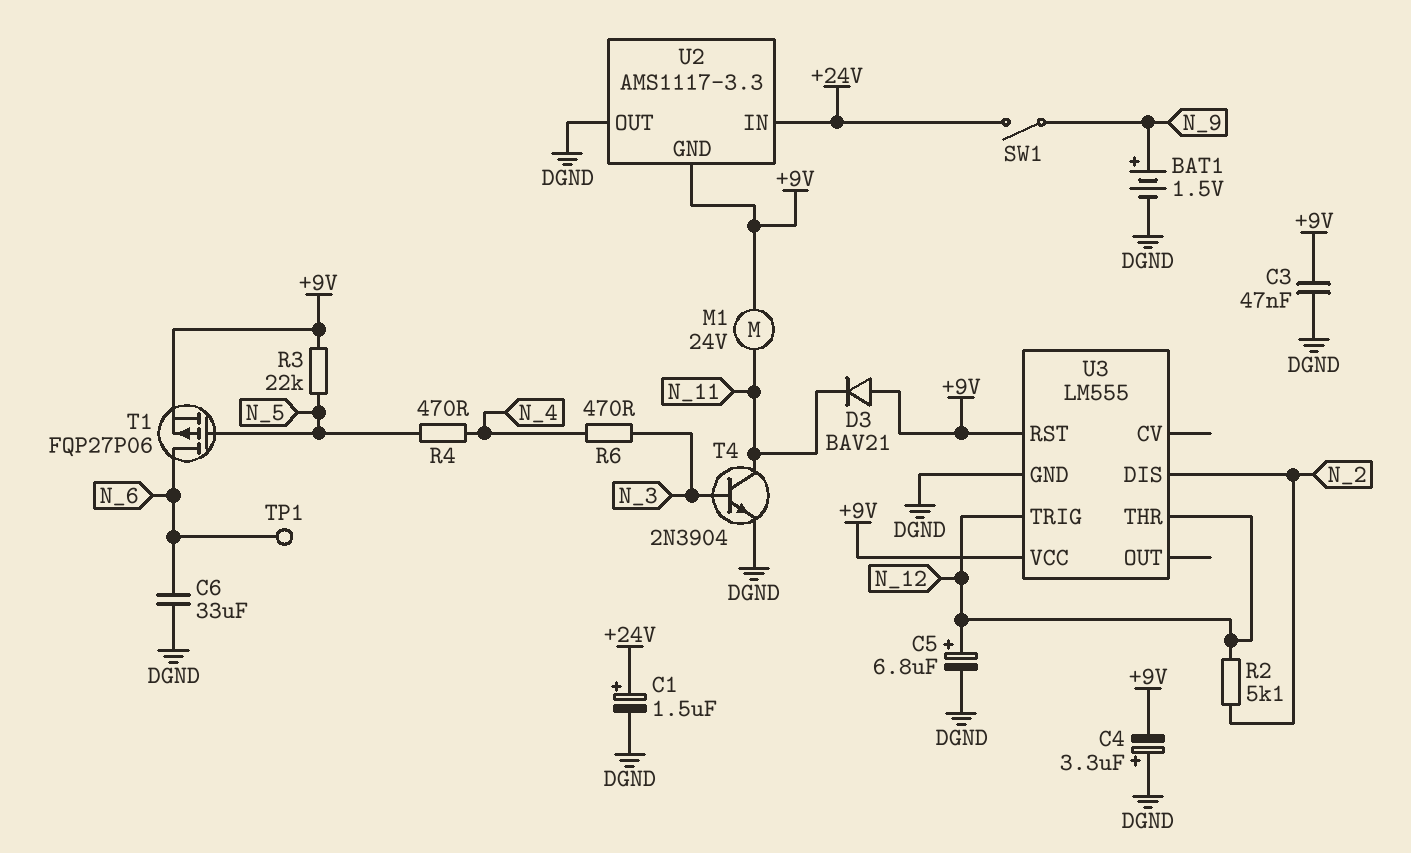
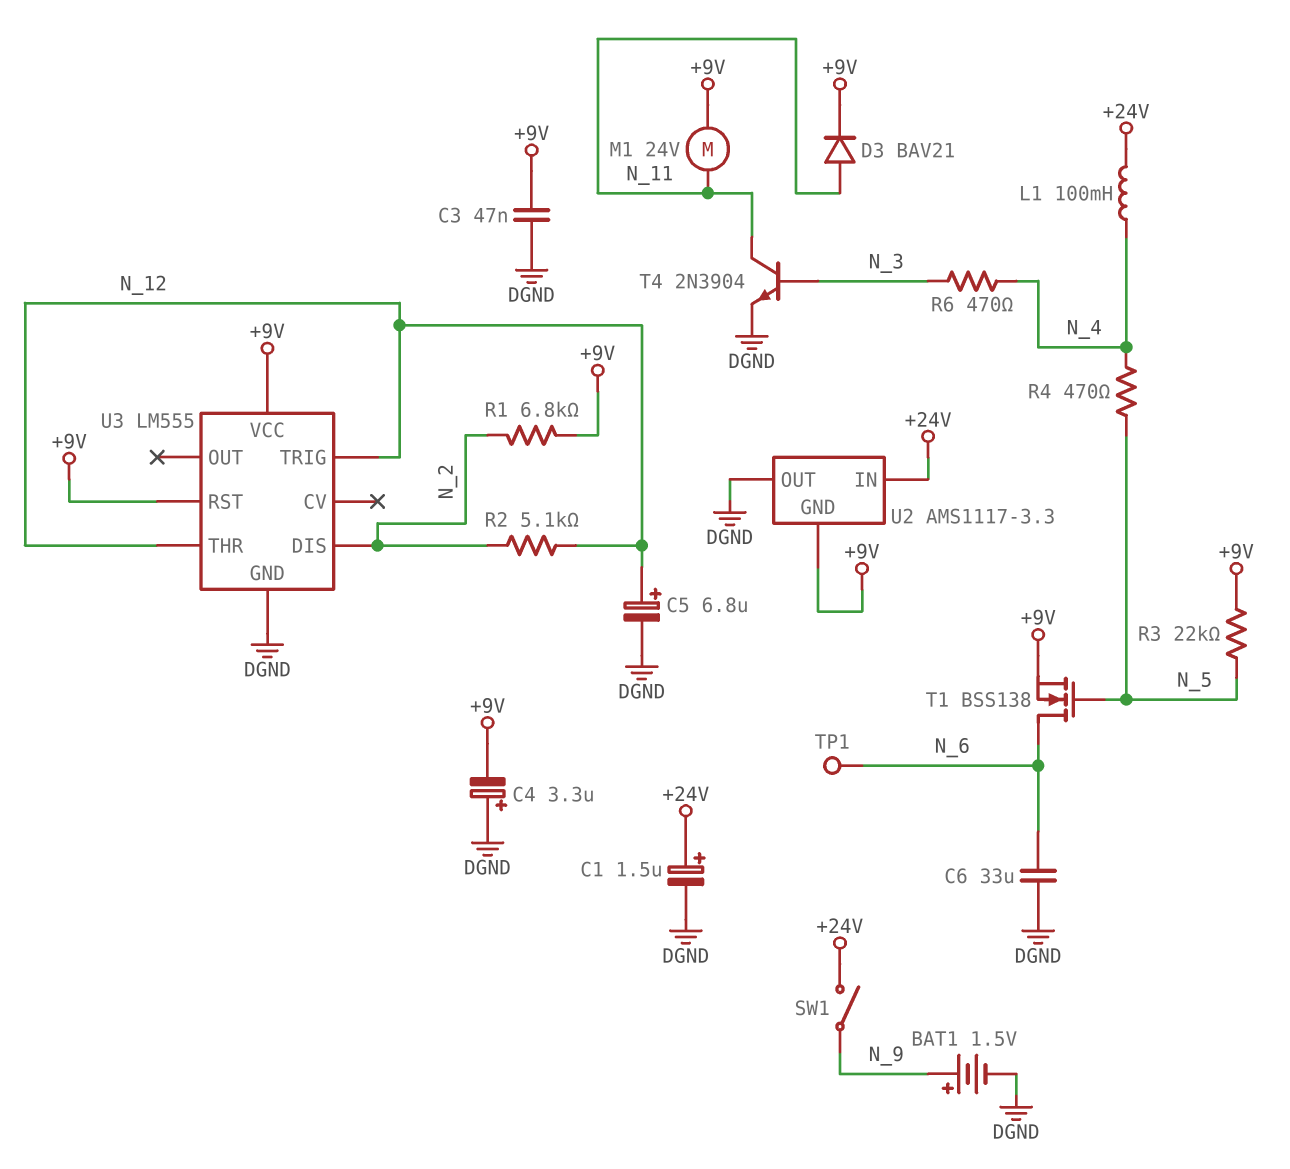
D3: diode BAV21 (A +9V, K N_11) -> diode BAV21 (A N_11, K +9V)
L1: none -> 100mH (+24V, N_4)
R1: none -> 6.8k (+9V, N_2)
T1: PMOS FQP27P06 (G N_5, D N_6, S +9V) -> NMOS BSS138 (G N_5, D N_6, S +9V)

